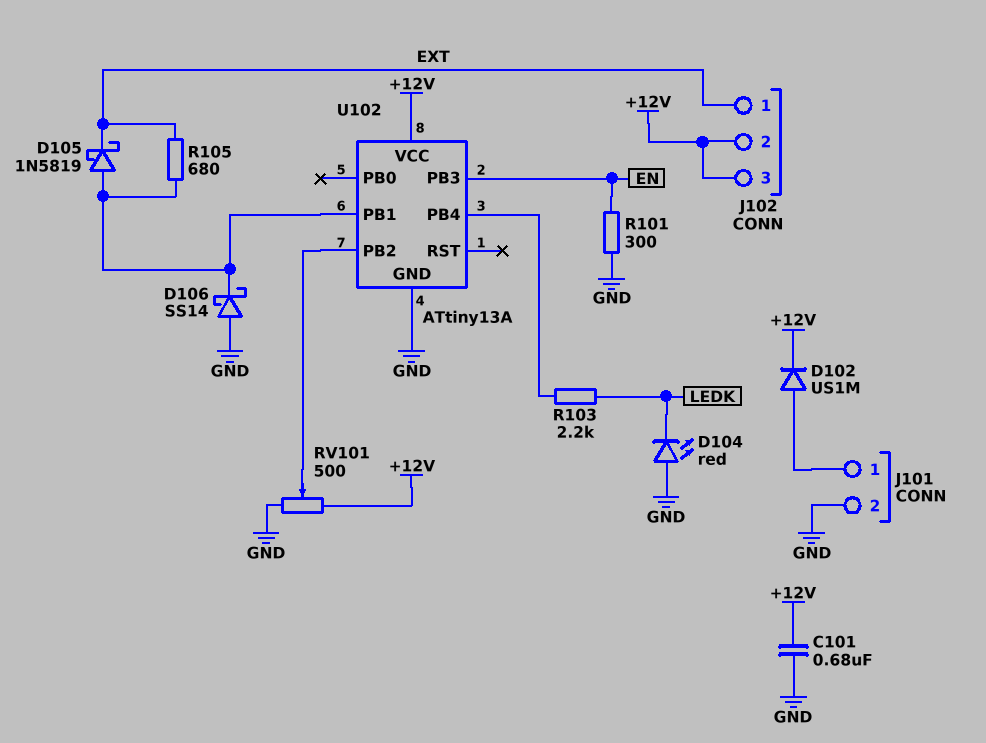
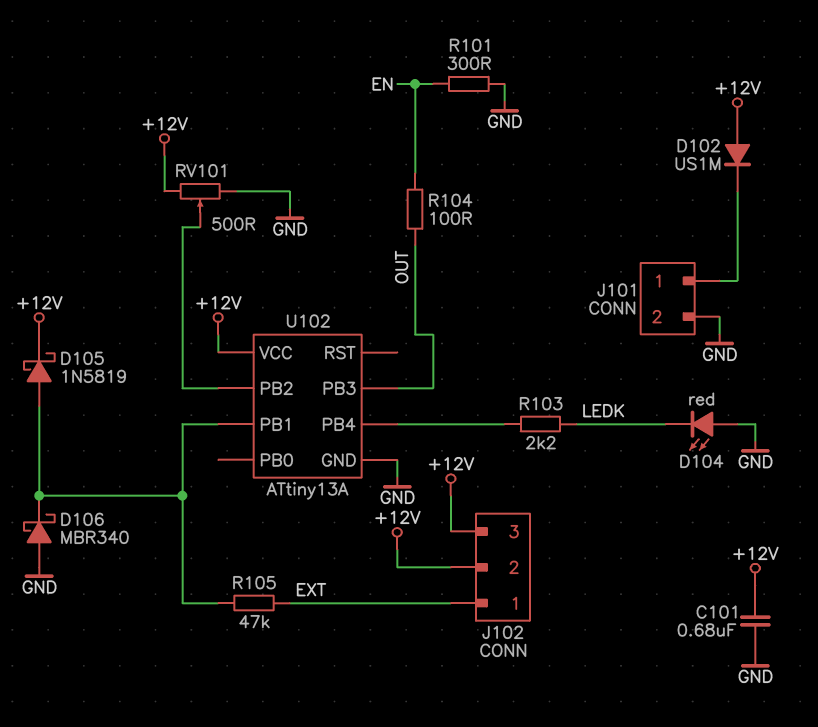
D102: diode US1M (A J101/1, K +12V) -> diode US1M (A +12V, K J101/1)
D105: schottky 1N5819 (A U102/PB1, K EXT) -> schottky 1N5819 (A U102/PB1, K +12V)
D106: schottky SS14 (A GND, K U102/PB1) -> schottky MBR340 (A GND, K U102/PB1)
R104: none -> 100 (EN, OUT)
R105: 680 (EXT, U102/PB1) -> 47k (EXT, U102/PB1)
U102 pin PB3: EN -> OUT

